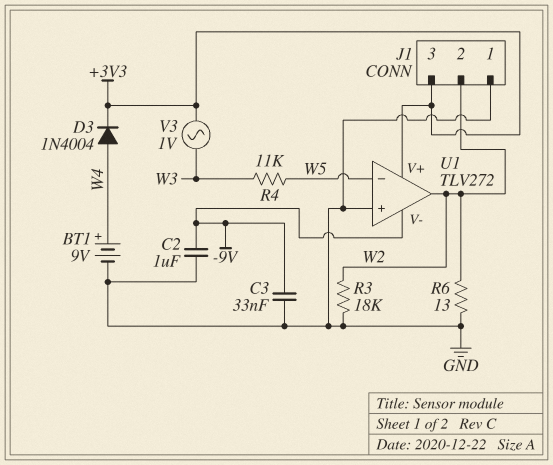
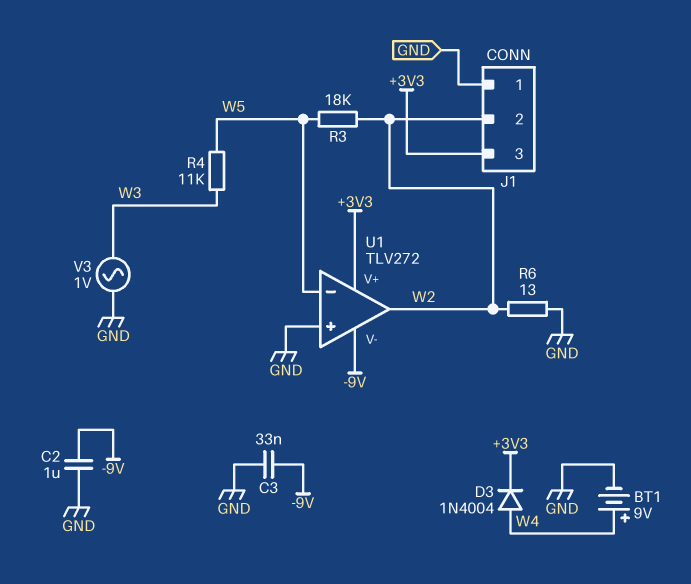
R3: 18k (GND, W2) -> 18k (W2, W5)
V3: AC 1V (+3V3, W3) -> AC 1V (GND, W3)

